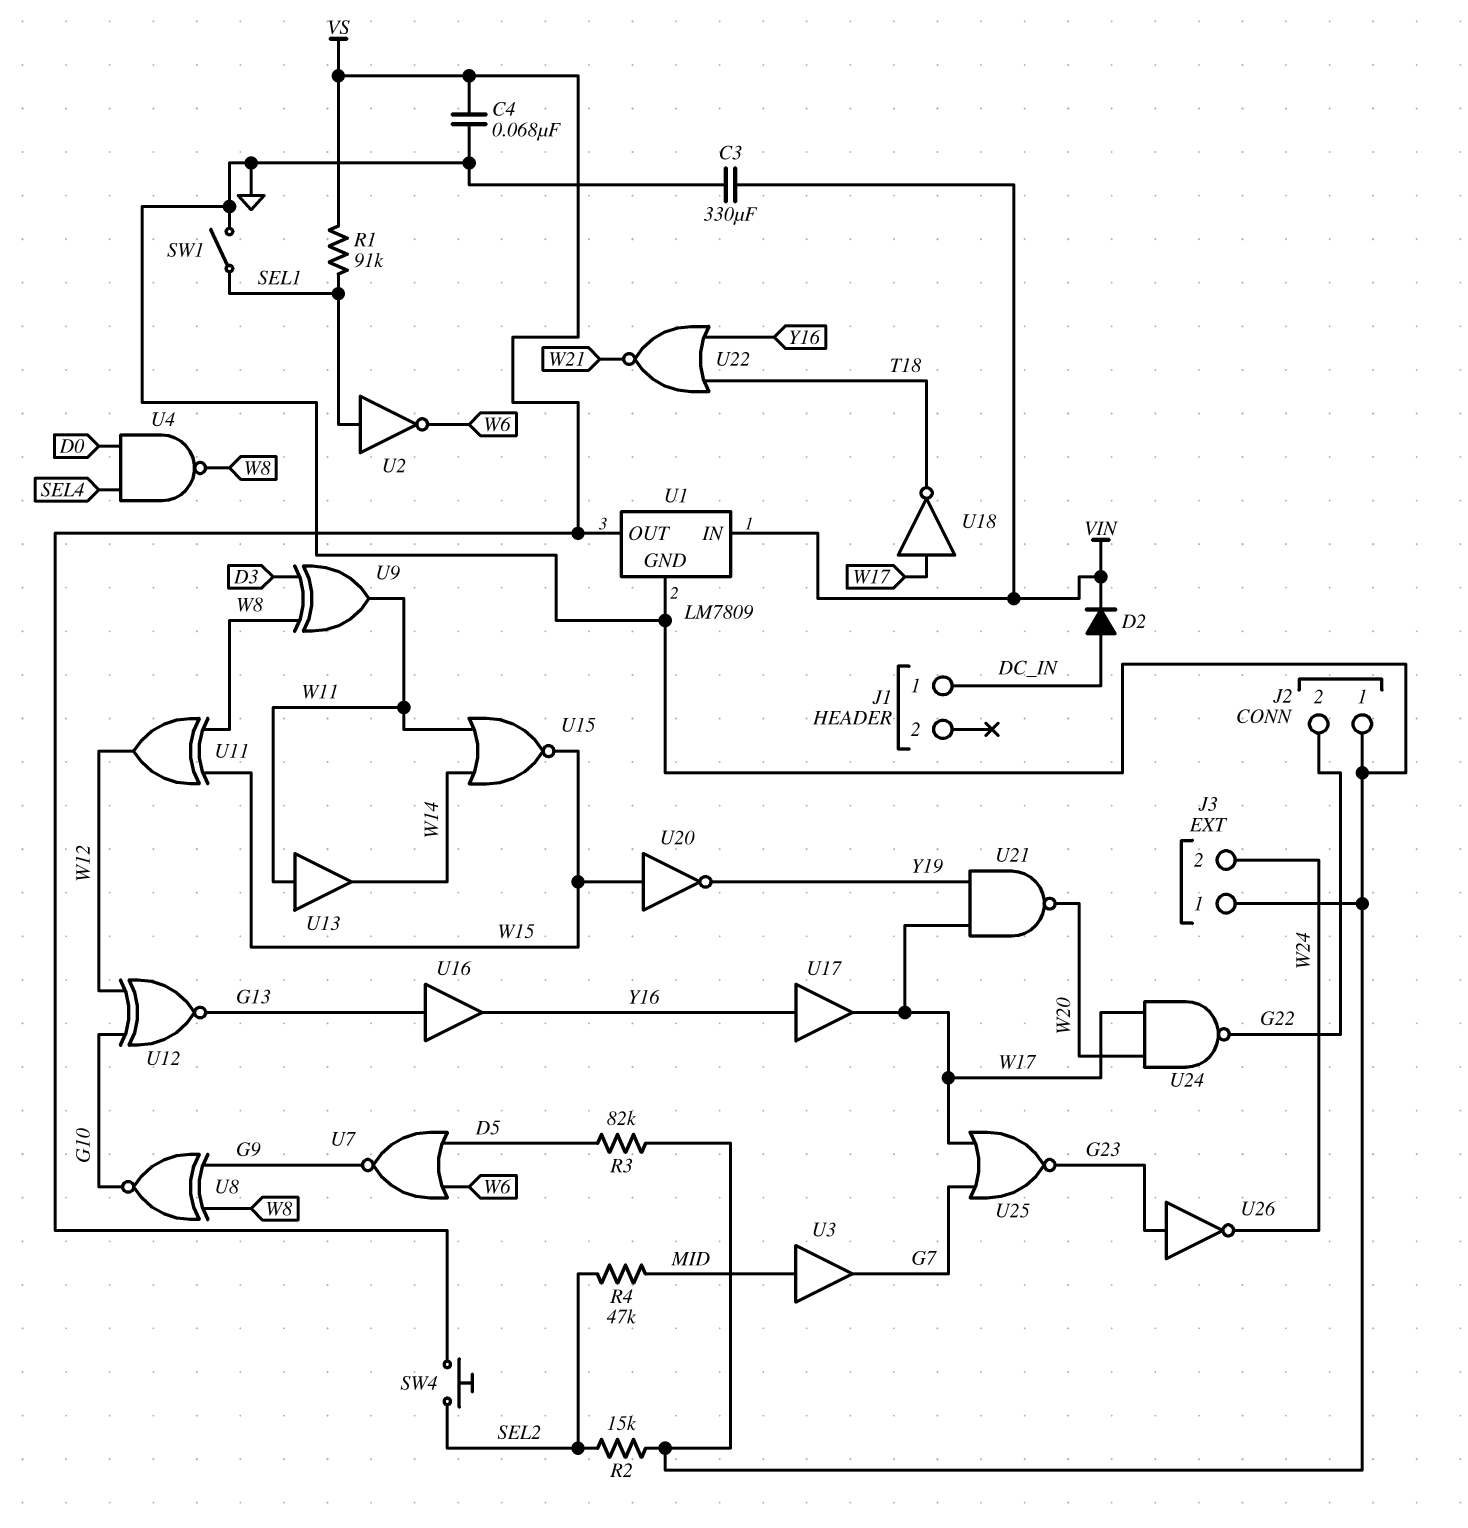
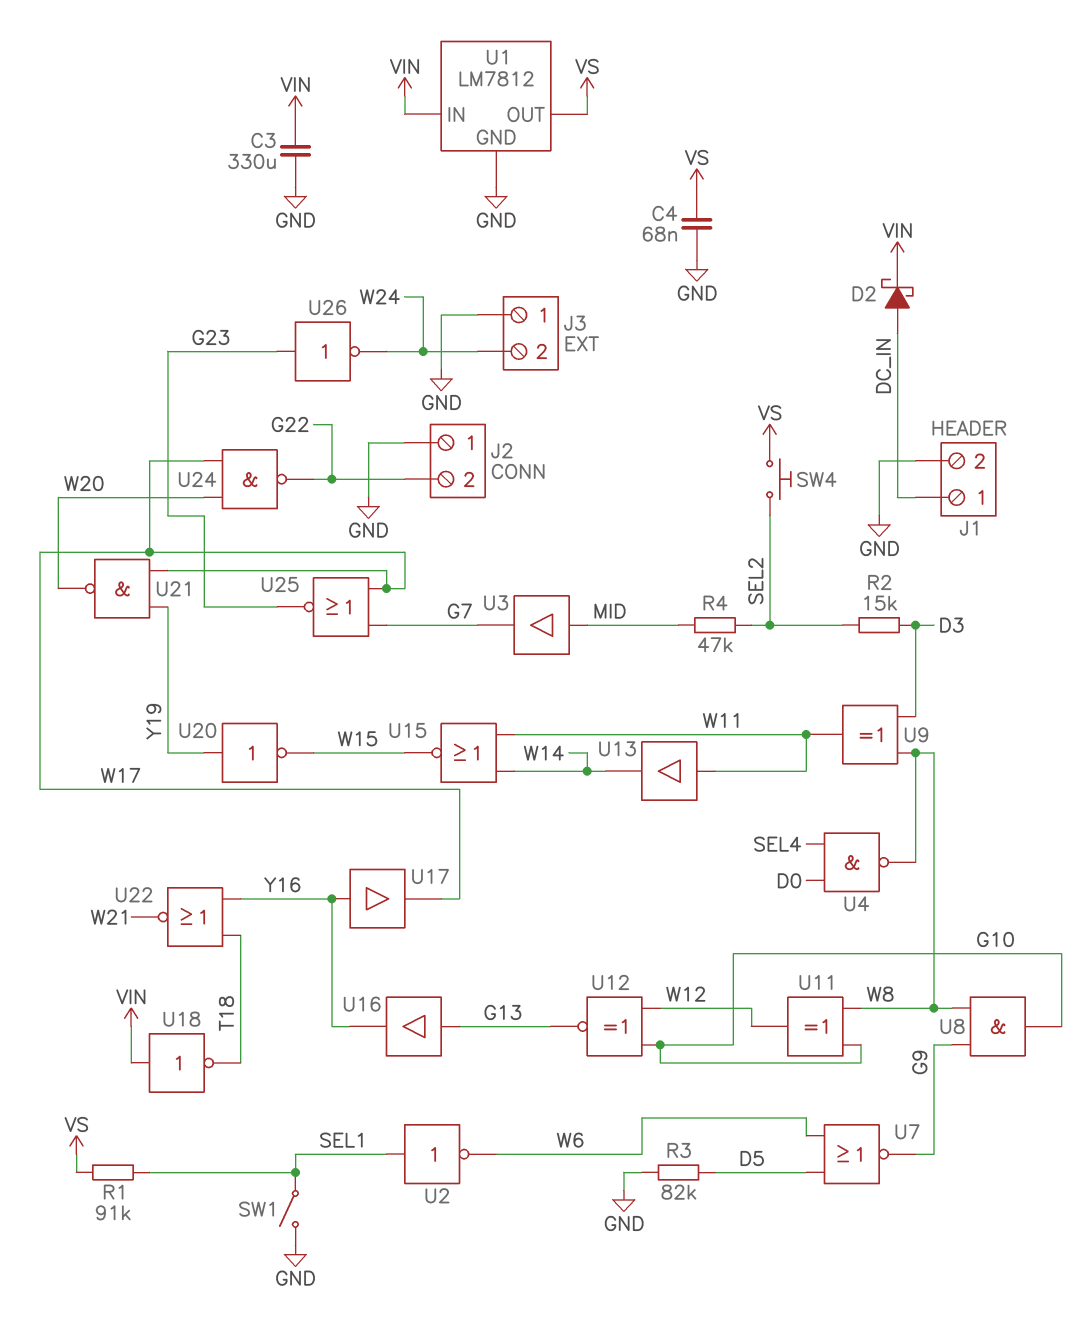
D2: diode (A DC_IN, K VIN) -> schottky (A DC_IN, K VIN)
J1 pin 2: none -> GND
R2: 15k (GND, SEL2) -> 15k (D3, SEL2)
U1: LM7809 -> LM7812
U8: XNOR (in G9, in W8, out G10) -> AND (in G9, in W8, out G10)
U11: XOR (in W8, in W15, out W12) -> XOR (in G10, in W8, out W12)
U18: NOT (in W17, out T18) -> NOT (in VIN, out T18)
U20: NOT (in W15, out Y19) -> NOT (in Y19, out W15)

